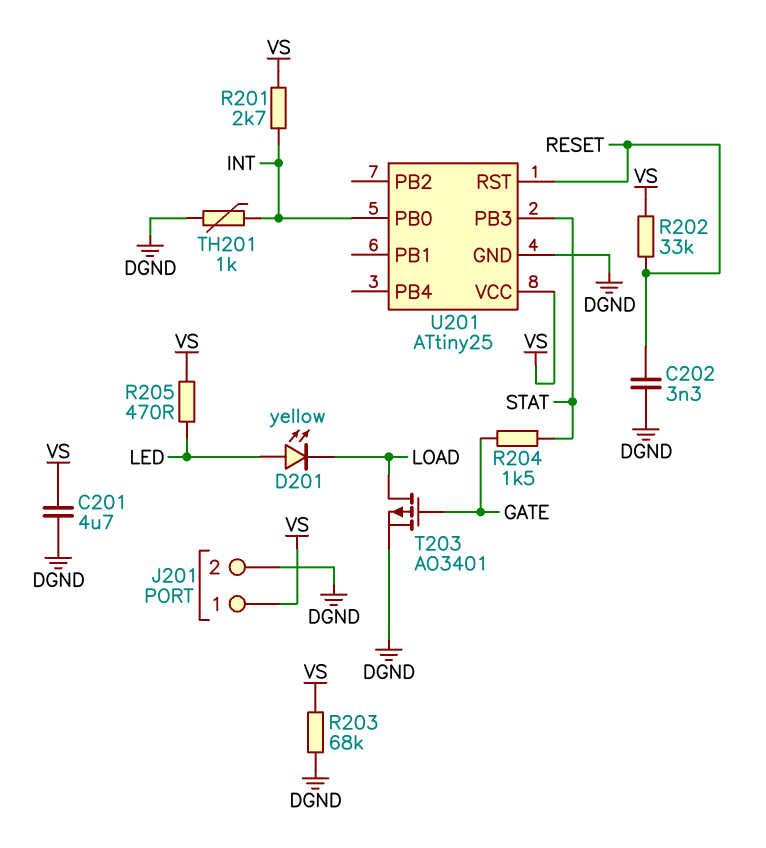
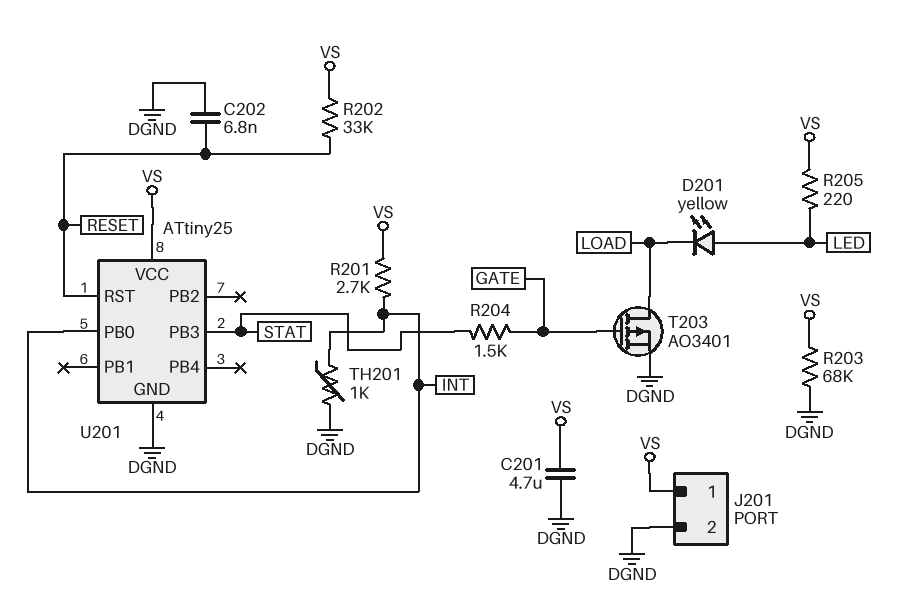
C202: 3.3nF (DGND, RESET) -> 6.8nF (DGND, RESET)
R205: 470 (LED, VS) -> 220 (LED, VS)

